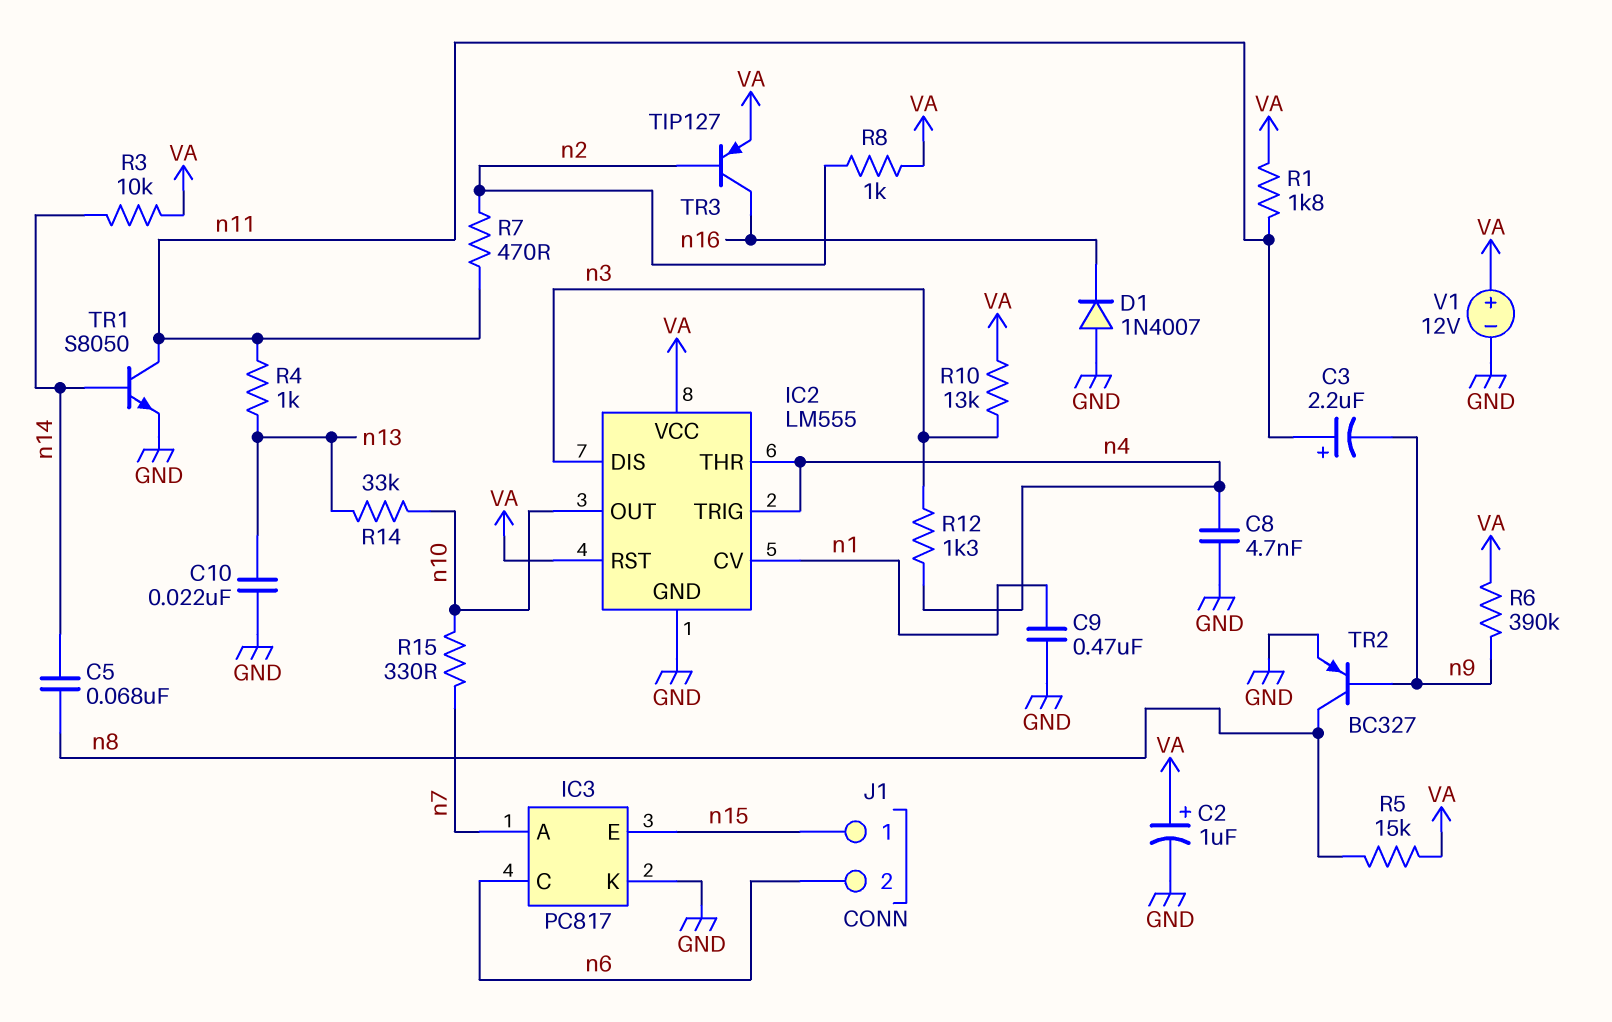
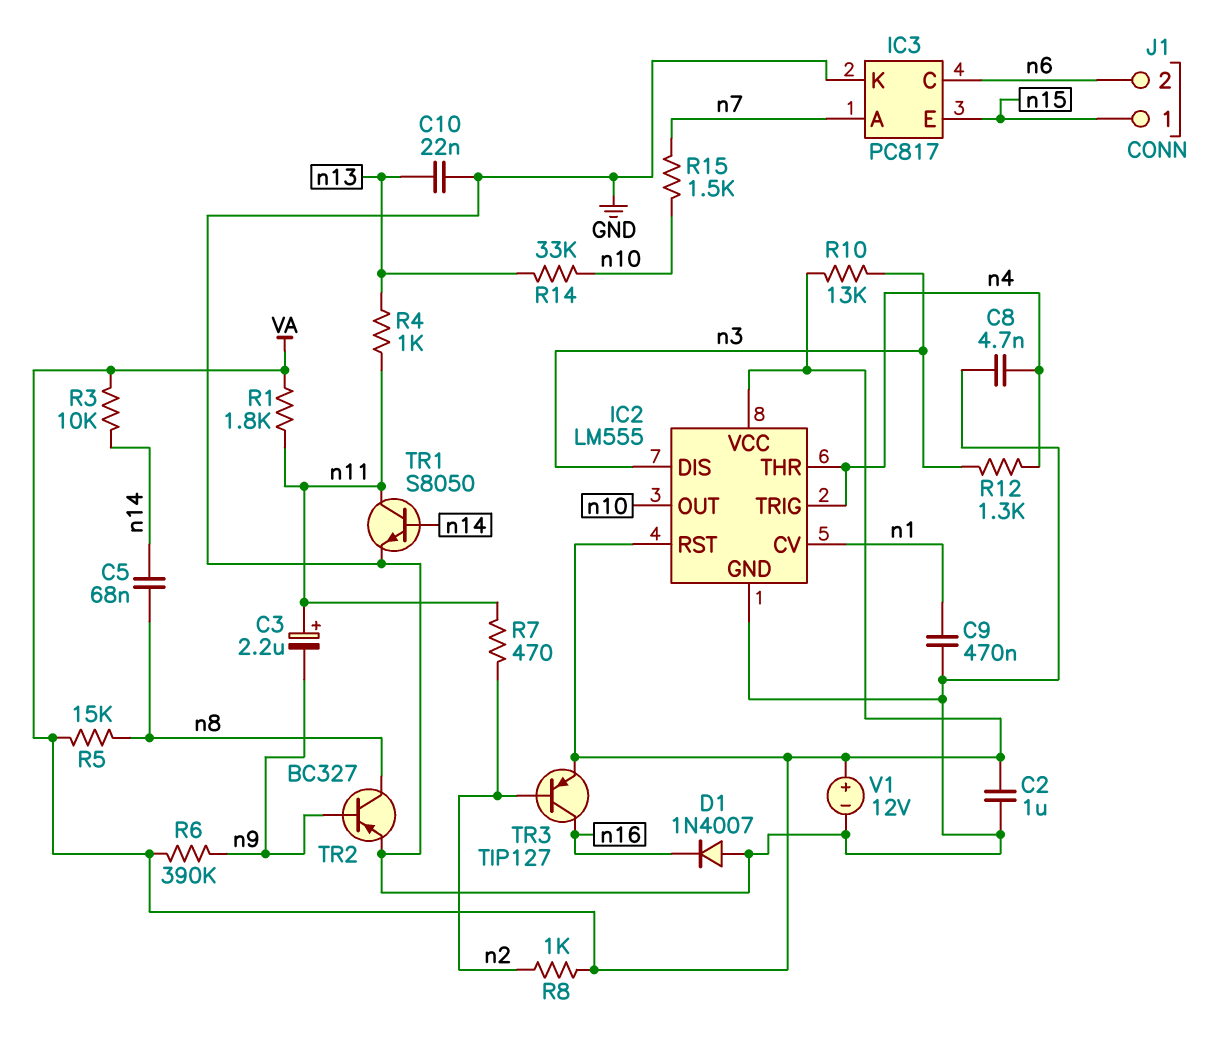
C2: 1uF (plus VA, minus GND) -> 1uF (GND, VA)
R15: 330 (n7, n10) -> 1.5k (n7, n10)

